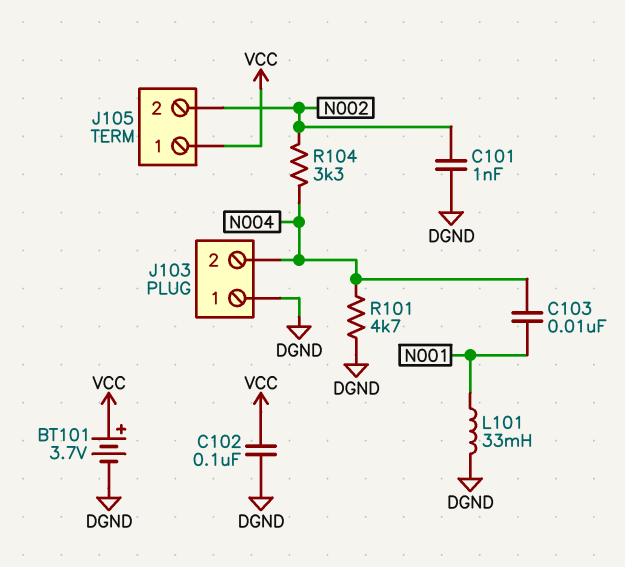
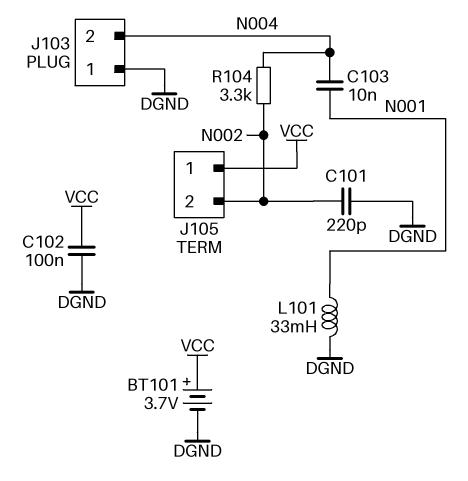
C101: 1nF (DGND, N002) -> 220pF (DGND, N002)
R101: 4.7k (DGND, N004) -> none

